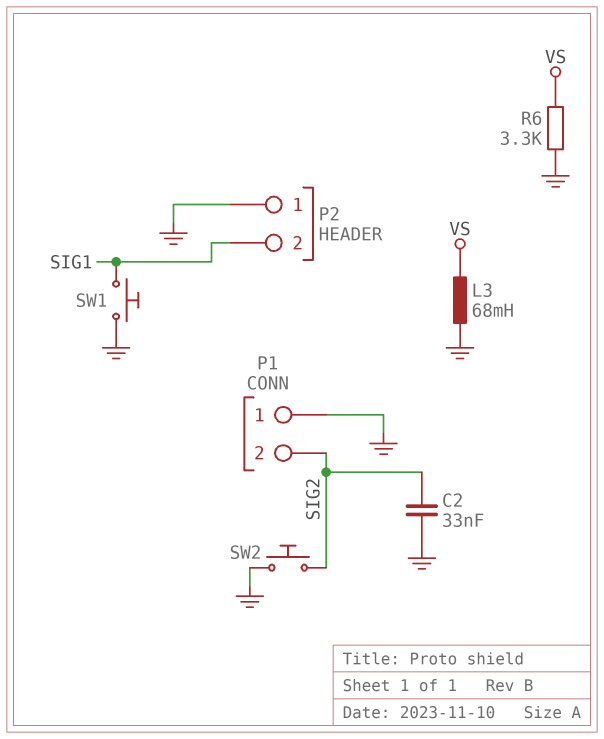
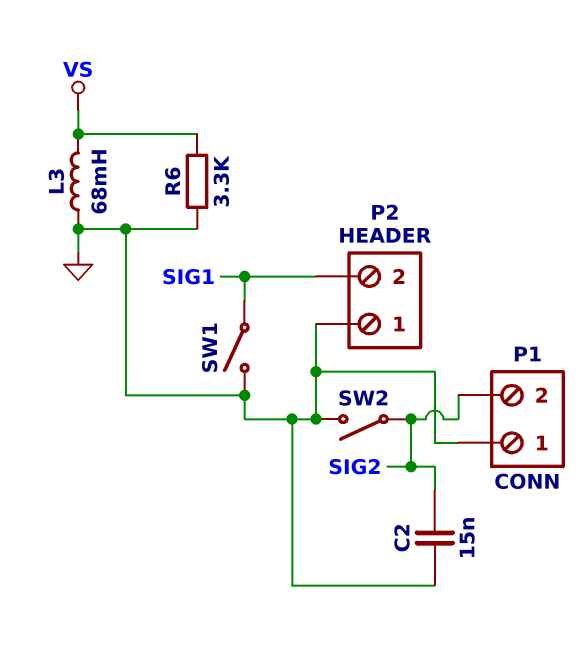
C2: 33nF (GND, SIG2) -> 15nF (GND, SIG2)
SW1: button (GND, SIG1) -> switch (GND, SIG1)
SW2: button (GND, SIG2) -> switch (GND, SIG2)

